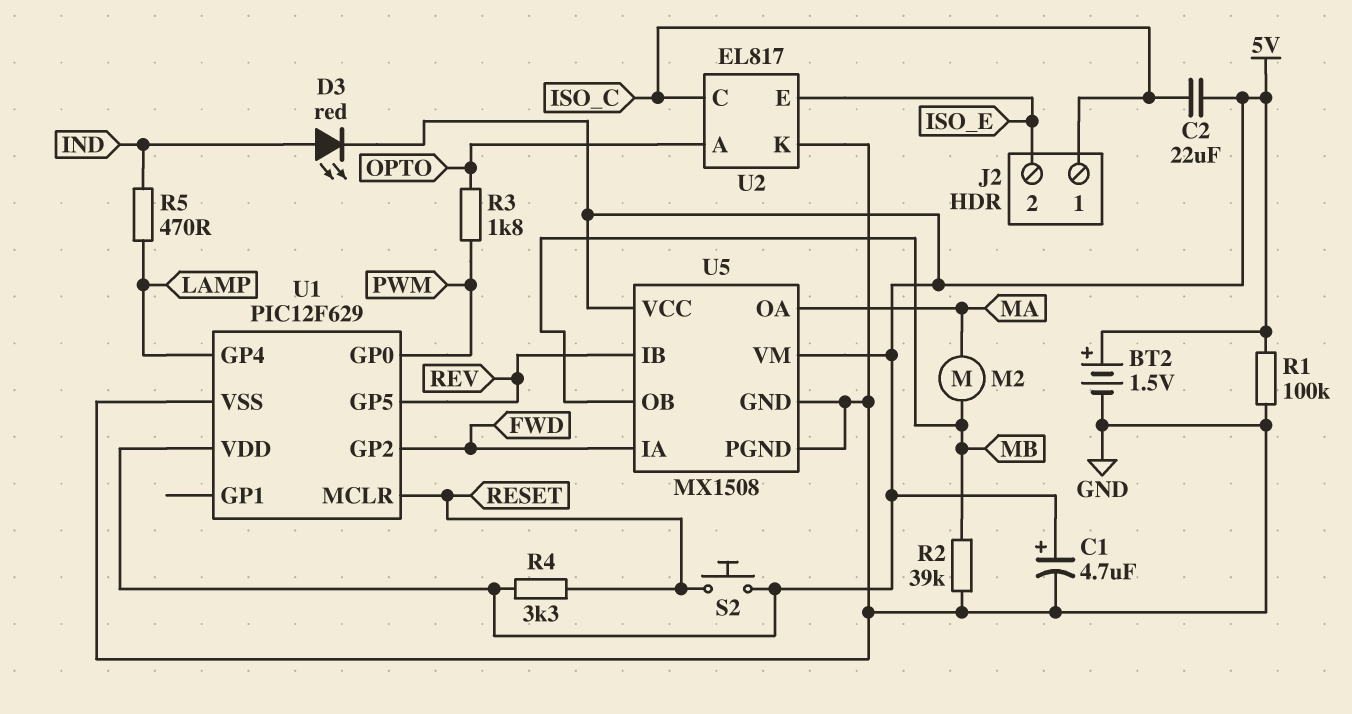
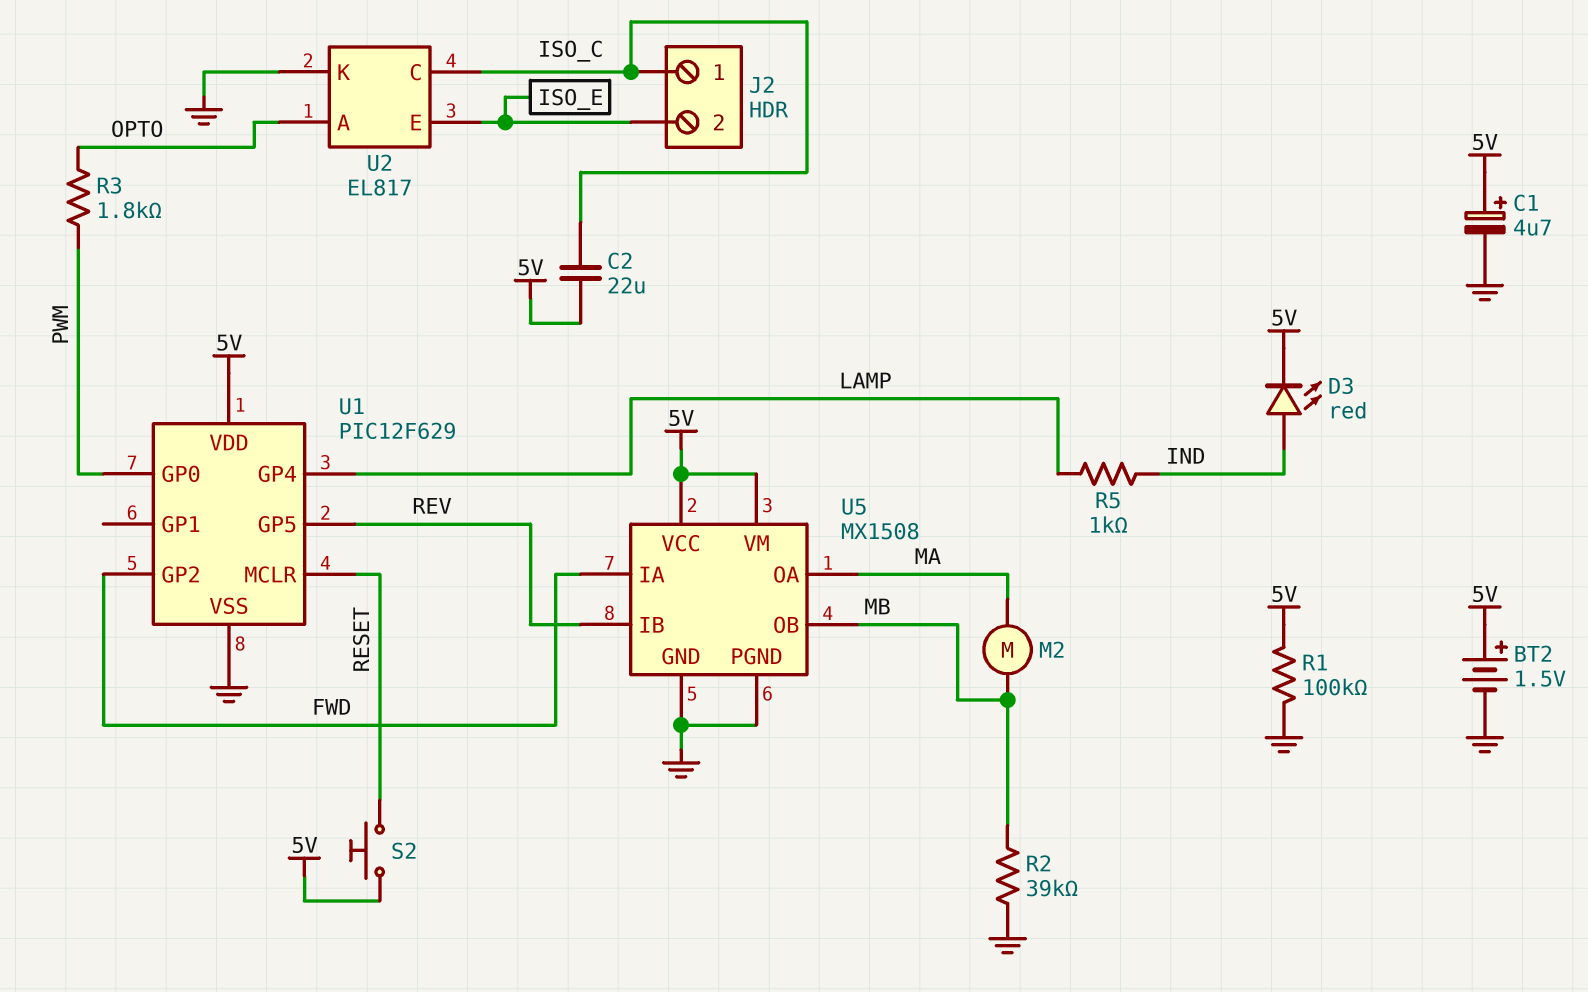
R4: 3.3k (5V, RESET) -> none
R5: 470 (IND, LAMP) -> 1k (IND, LAMP)

